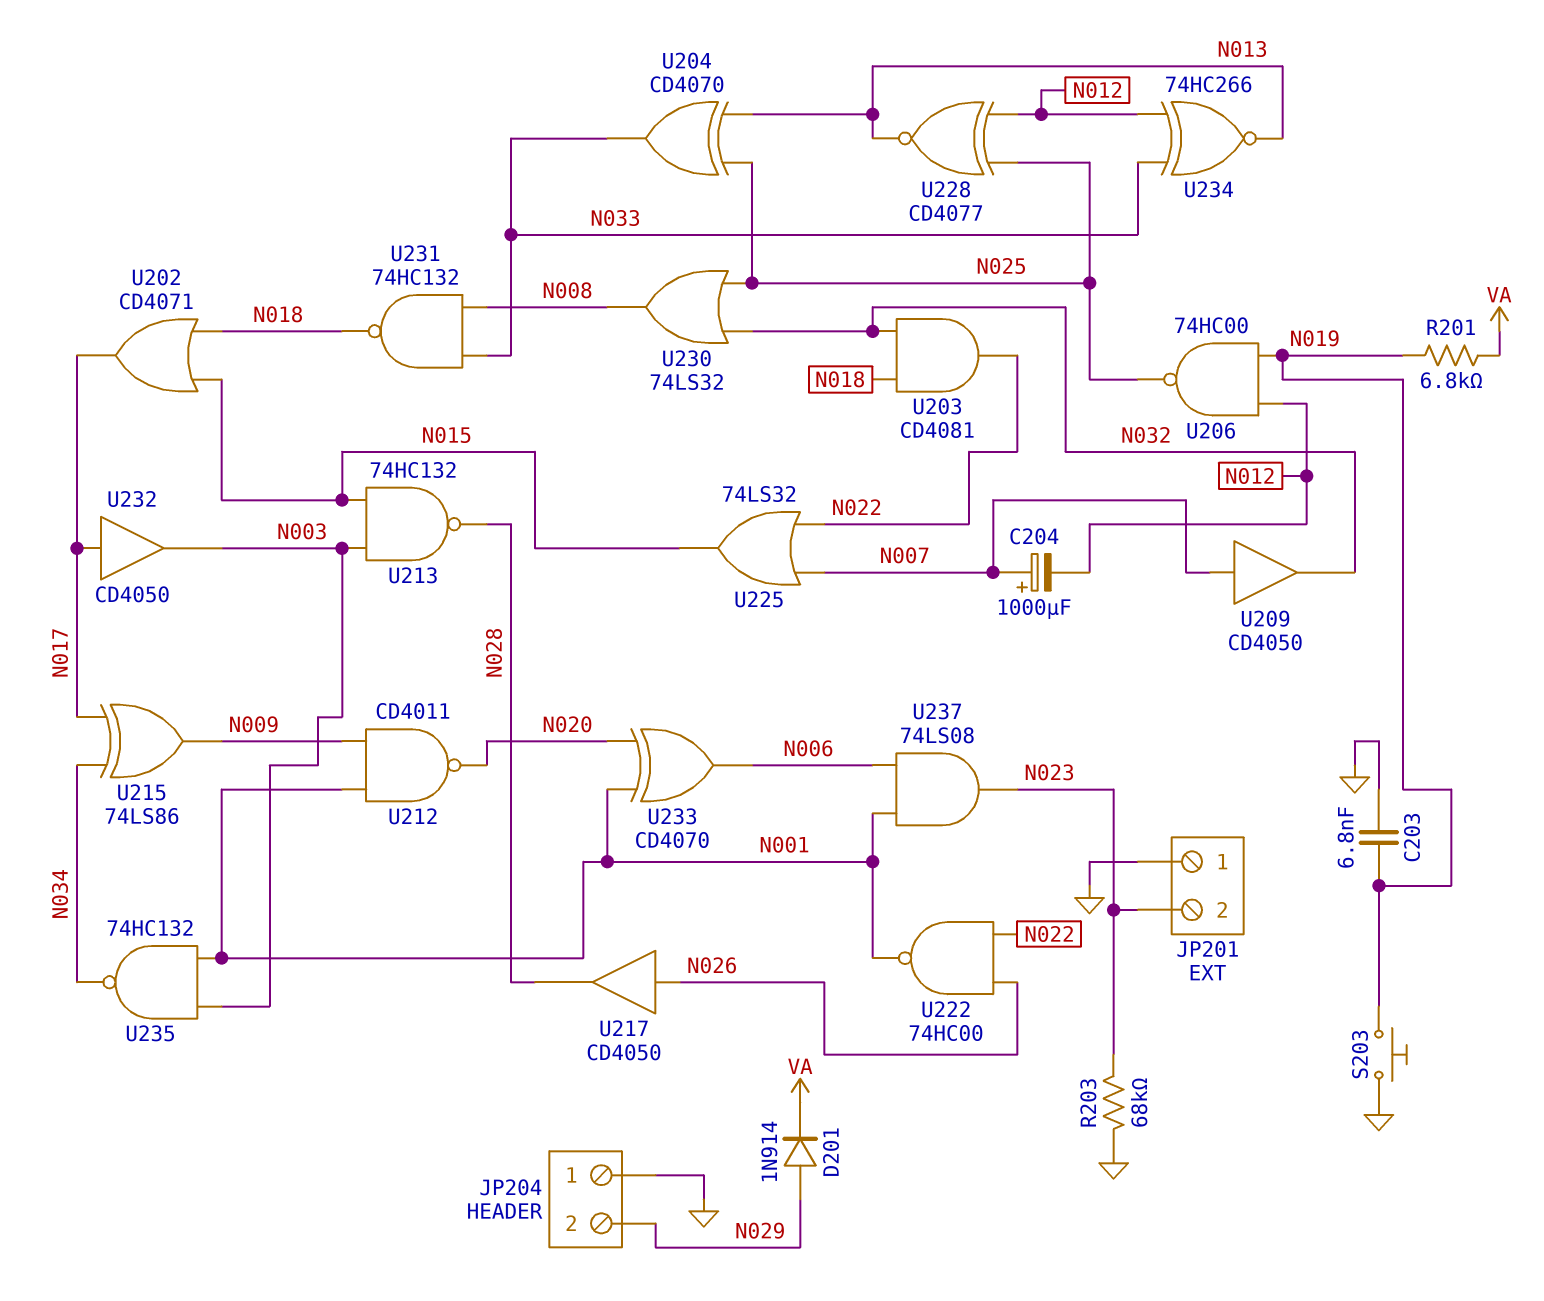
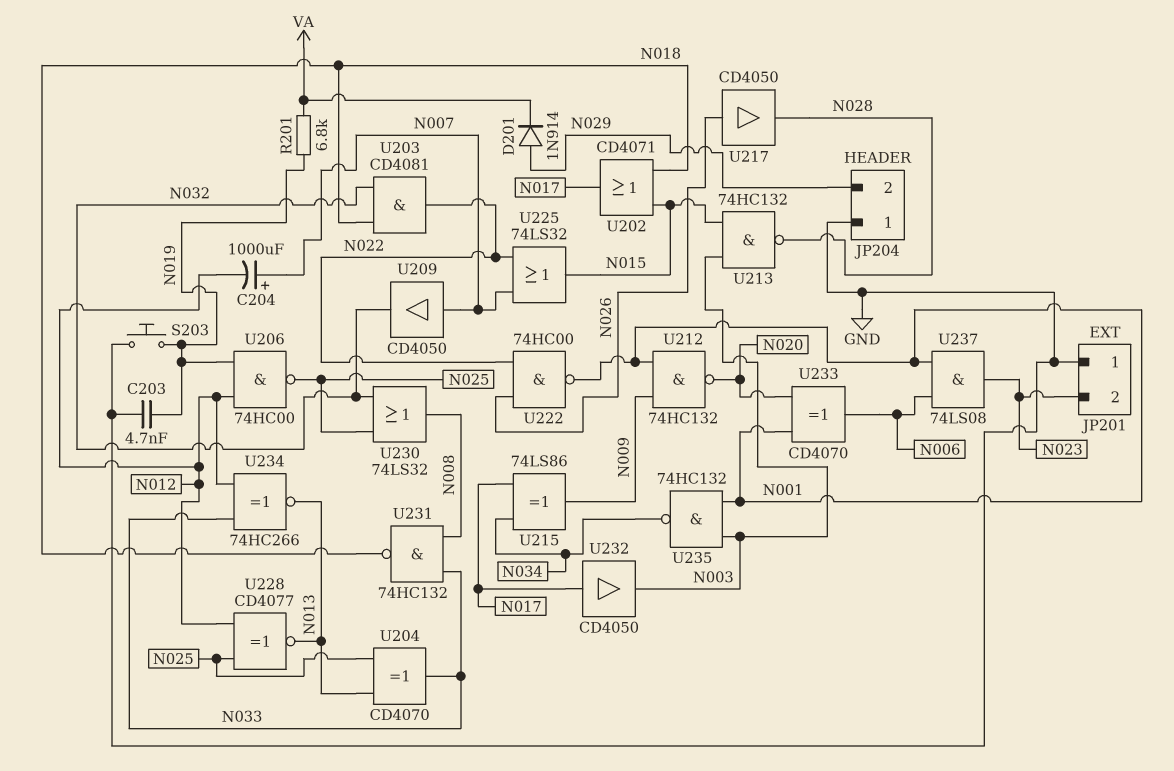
C203: 6.8nF (GND, N019) -> 4.7nF (GND, N019)
R203: 68k (GND, N023) -> none
U212: NAND CD4011 (in N001, in N009, out N020) -> NAND 74HC132 (in N001, in N009, out N020)

